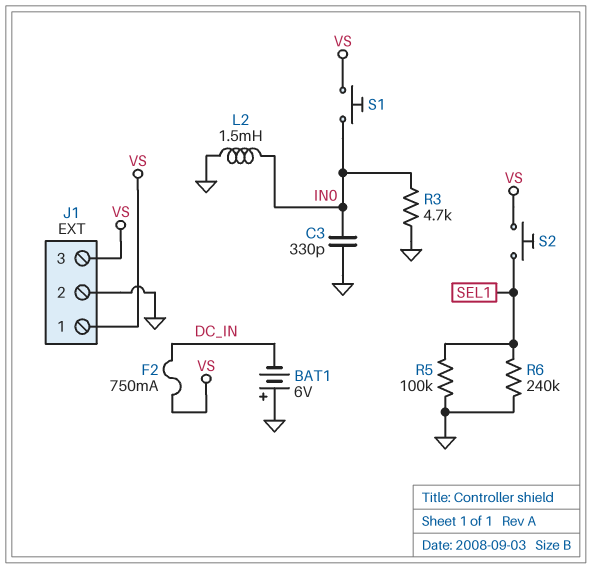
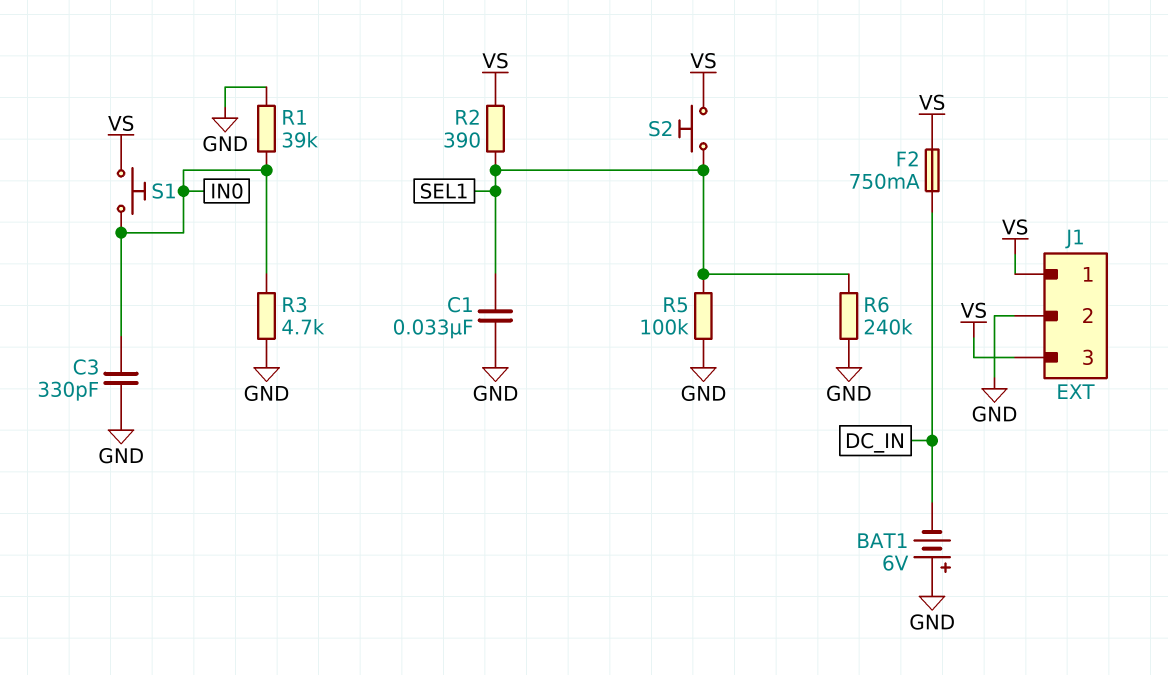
C1: none -> 33nF (GND, SEL1)
L2: 1.5mH (GND, IN0) -> none
R1: none -> 39k (GND, IN0)
R2: none -> 390 (SEL1, VS)

